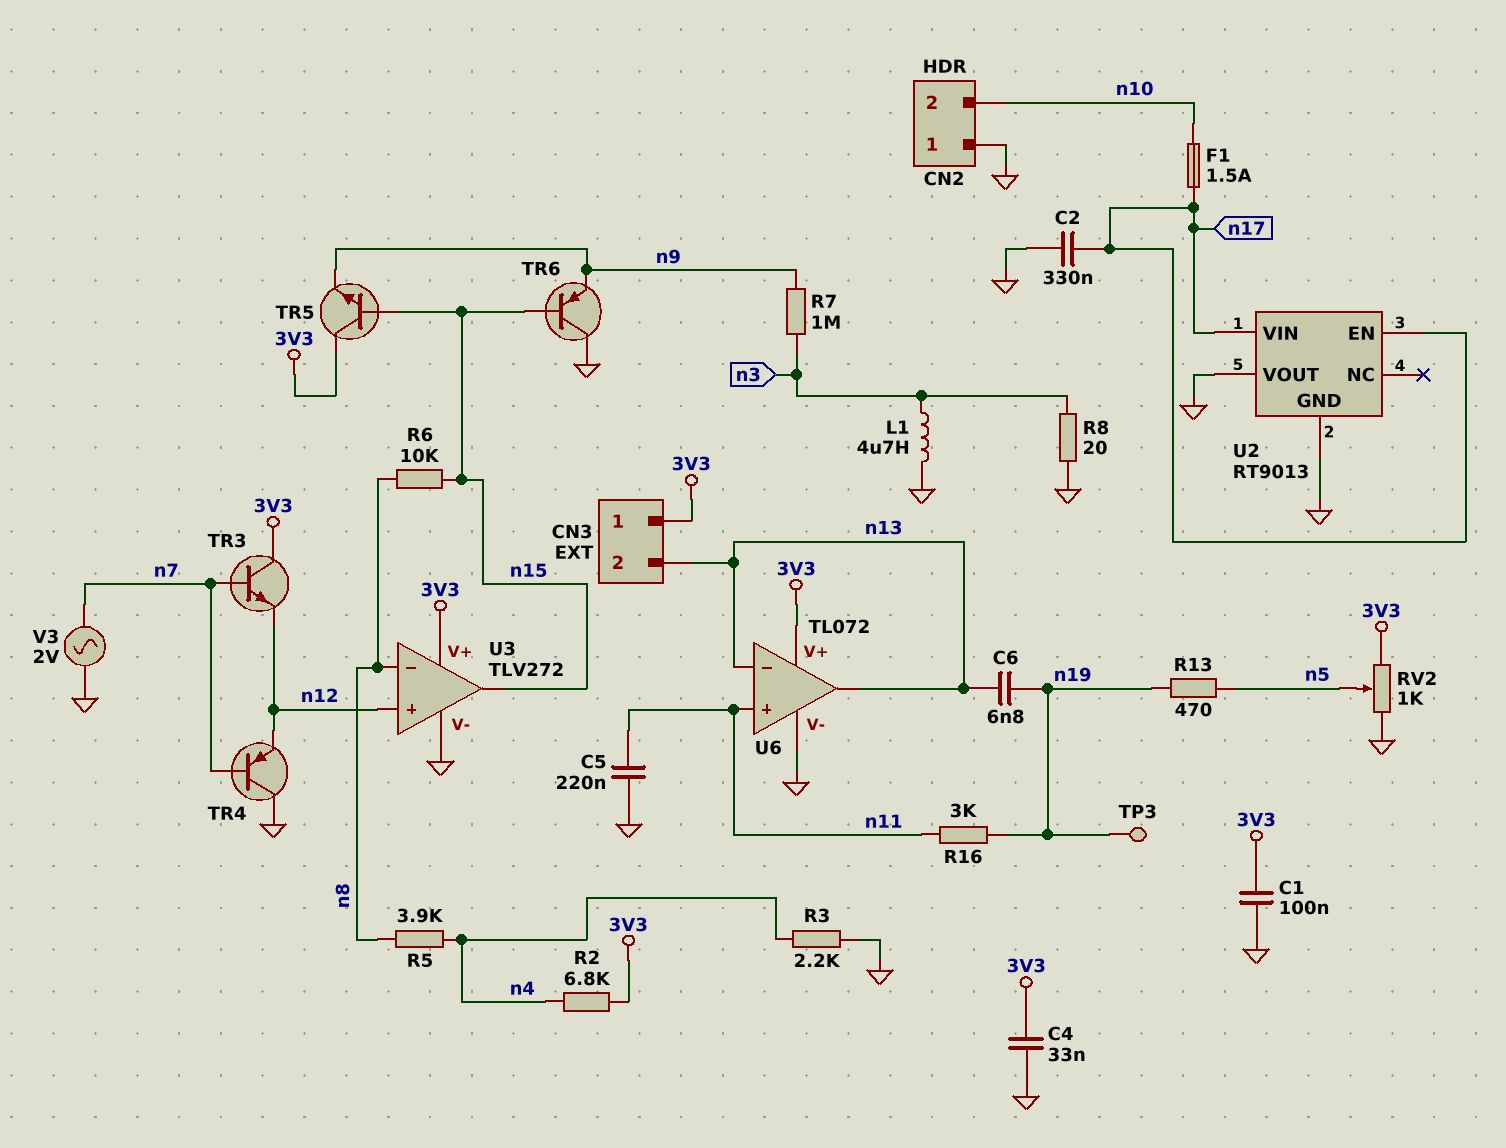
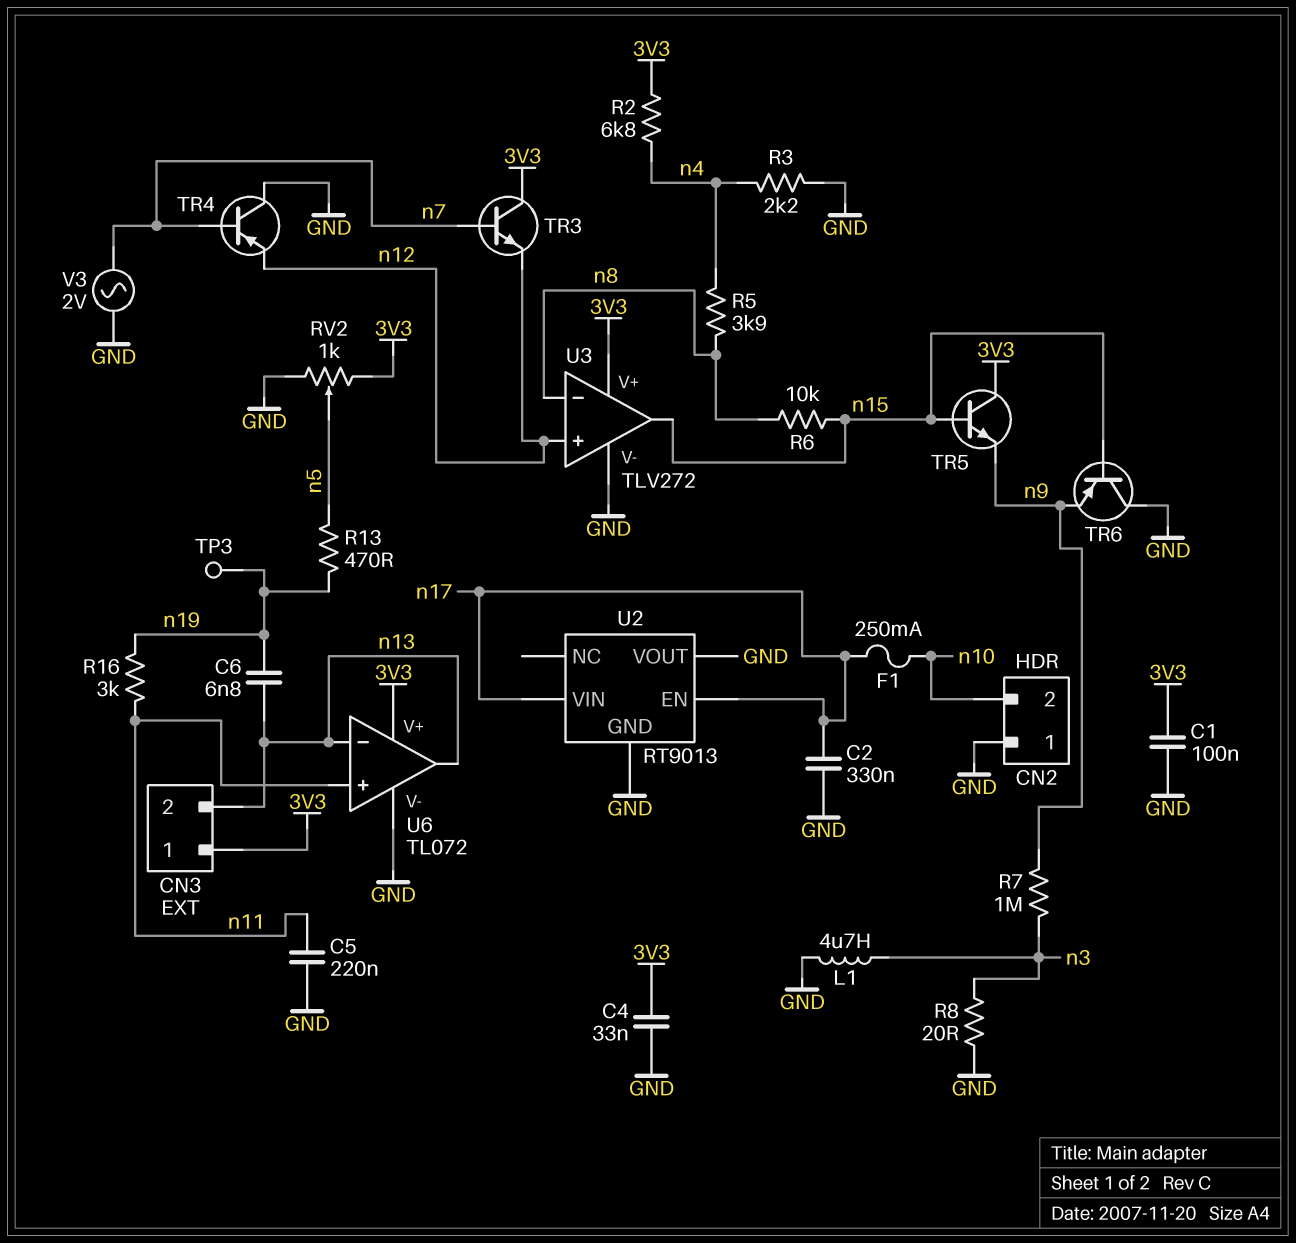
F1: 1.5A (n10, n17) -> 250mA (n10, n17)

